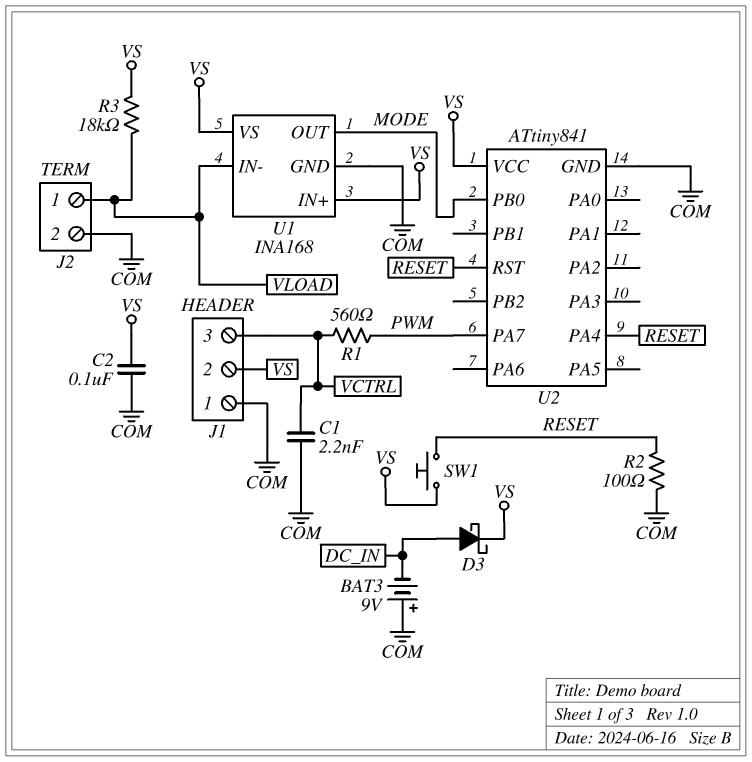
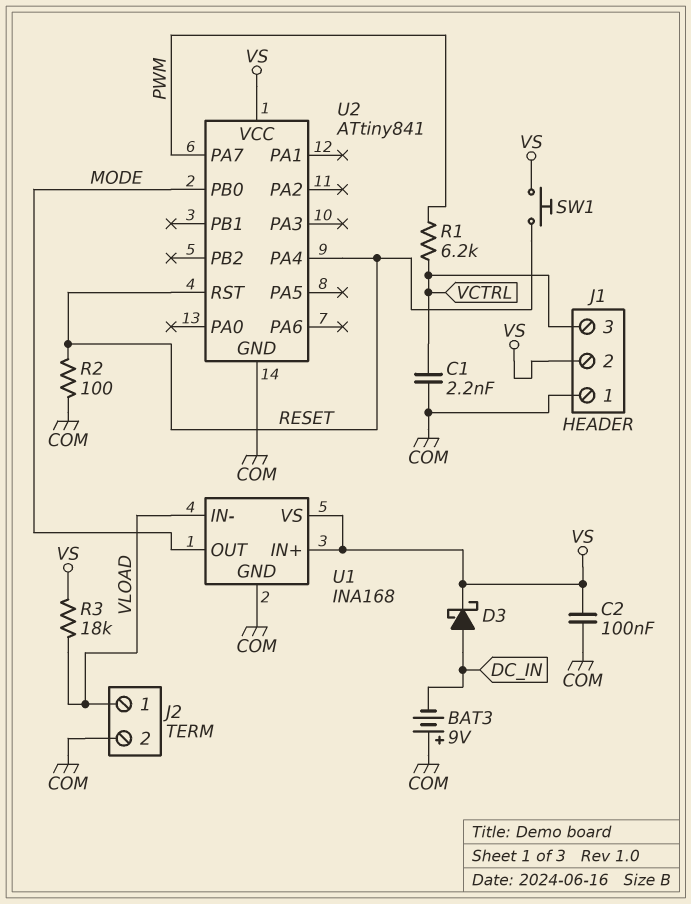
R1: 560 (PWM, VCTRL) -> 6.2k (PWM, VCTRL)

